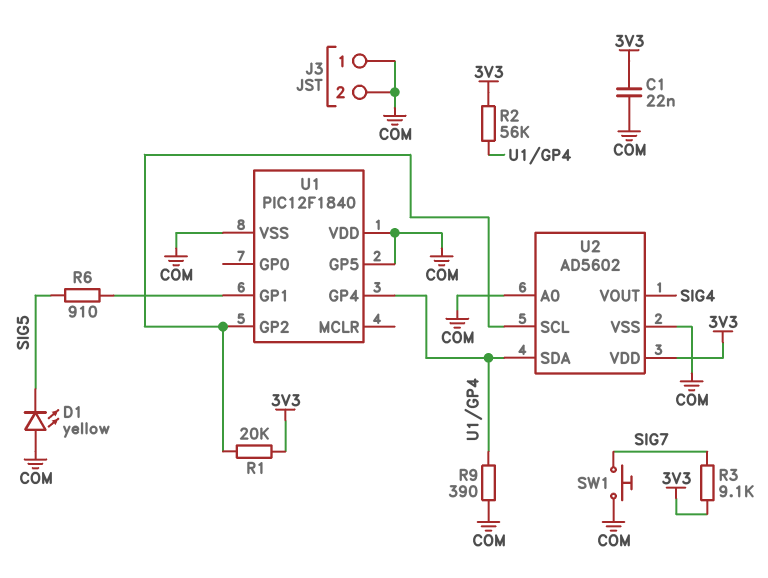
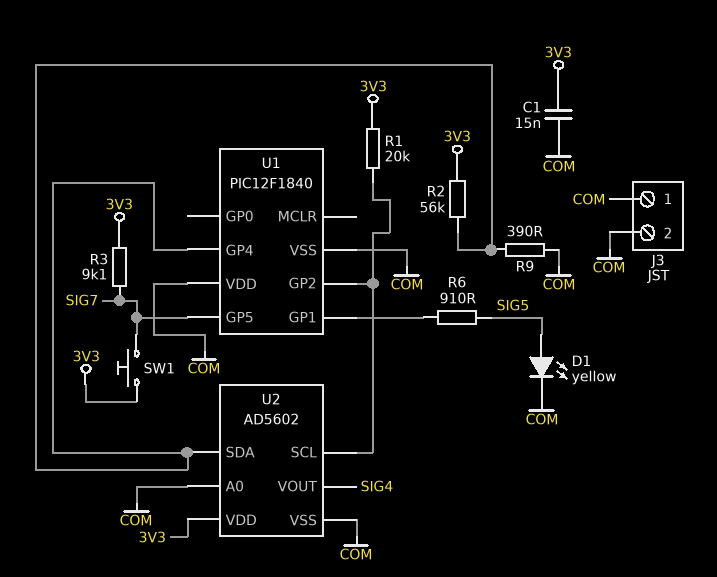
C1: 22nF (3V3, COM) -> 15nF (3V3, COM)
D1: LED yellow (A COM, K SIG5) -> LED yellow (A SIG5, K COM)
SW1: button (COM, SIG7) -> button (3V3, SIG7)
U1 pin GP5: COM -> SIG7

